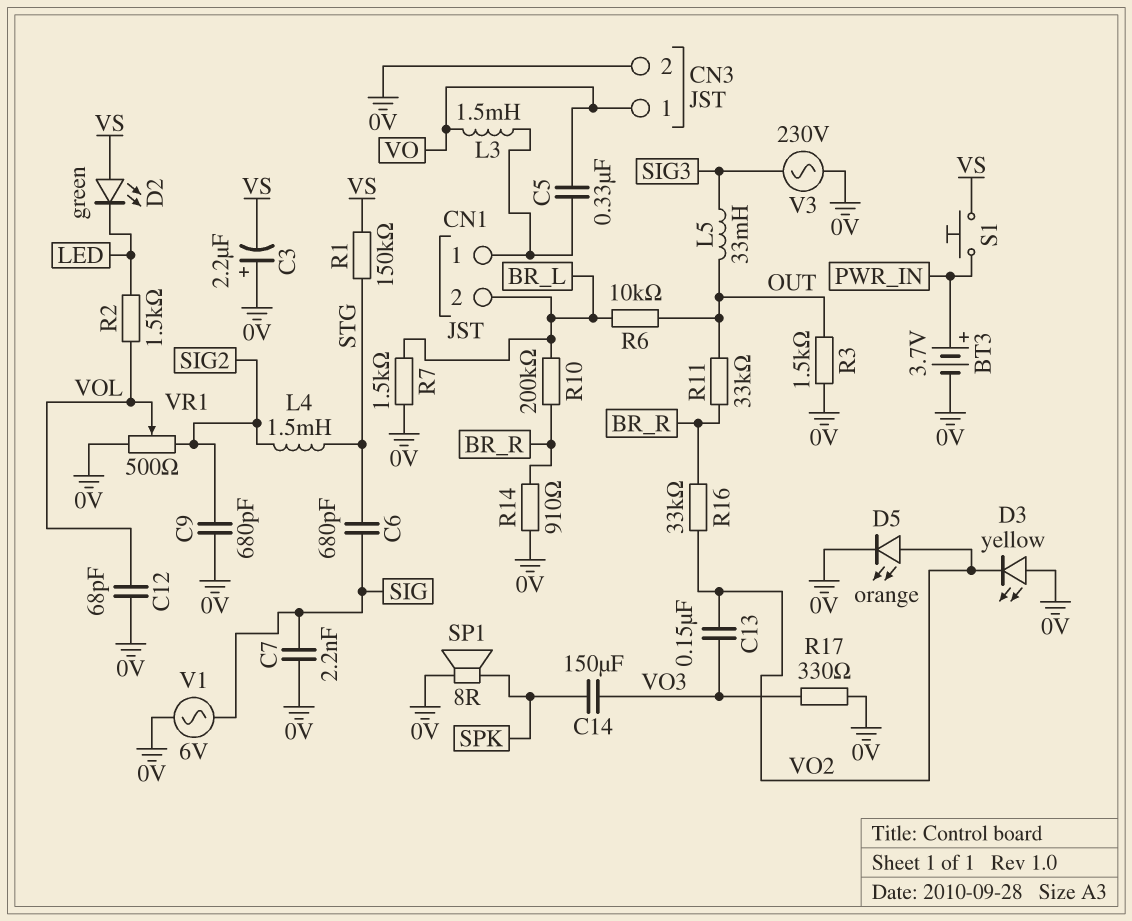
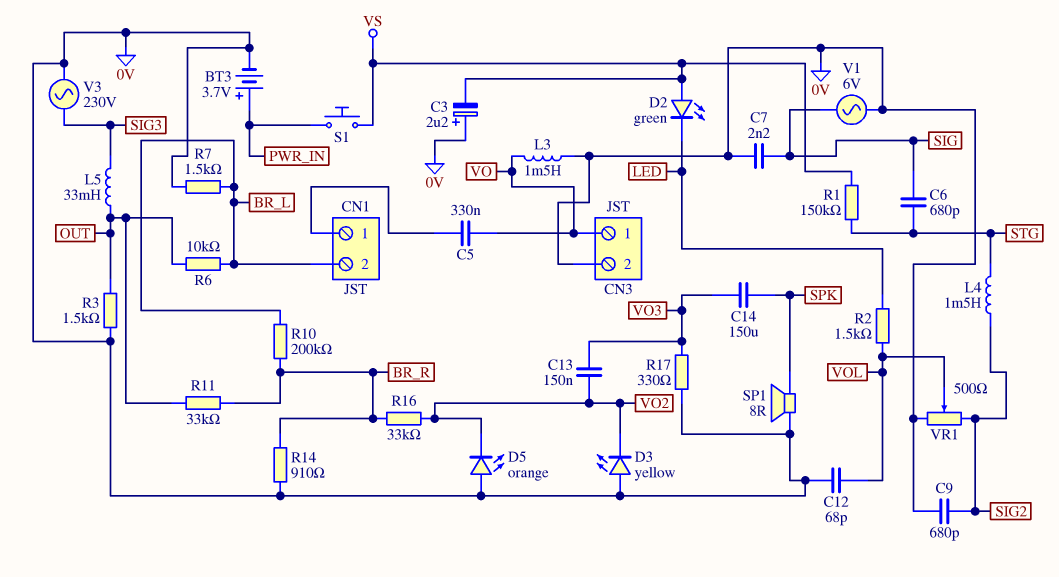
D5: LED orange (A VO2, K 0V) -> LED orange (A 0V, K VO2)
L3: 1.5mH (CN1/1, VO) -> 1.5mH (0V, VO)

